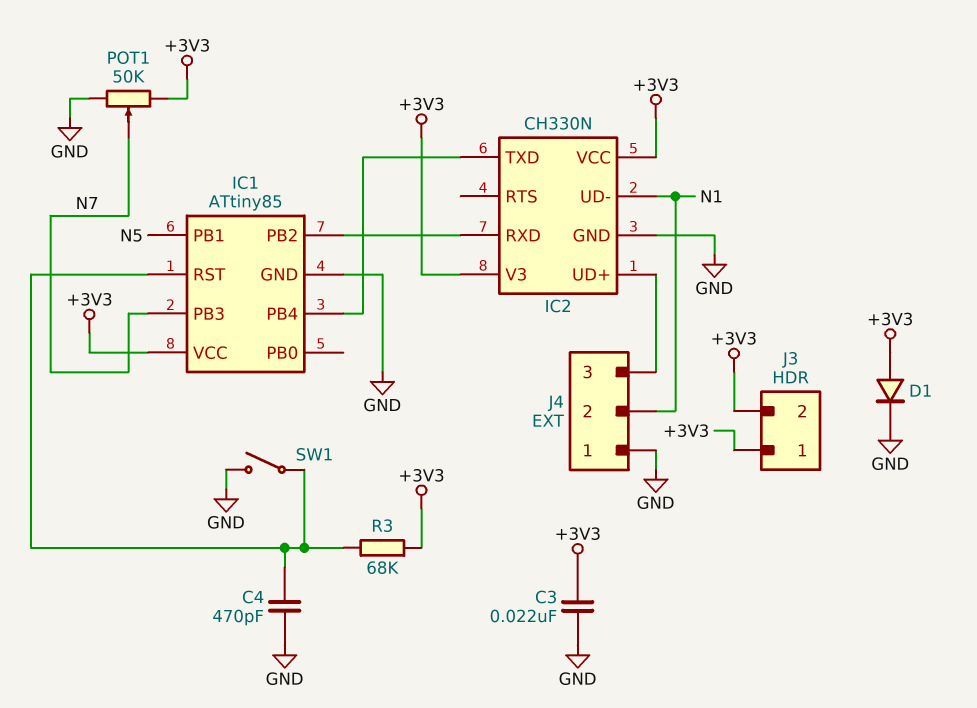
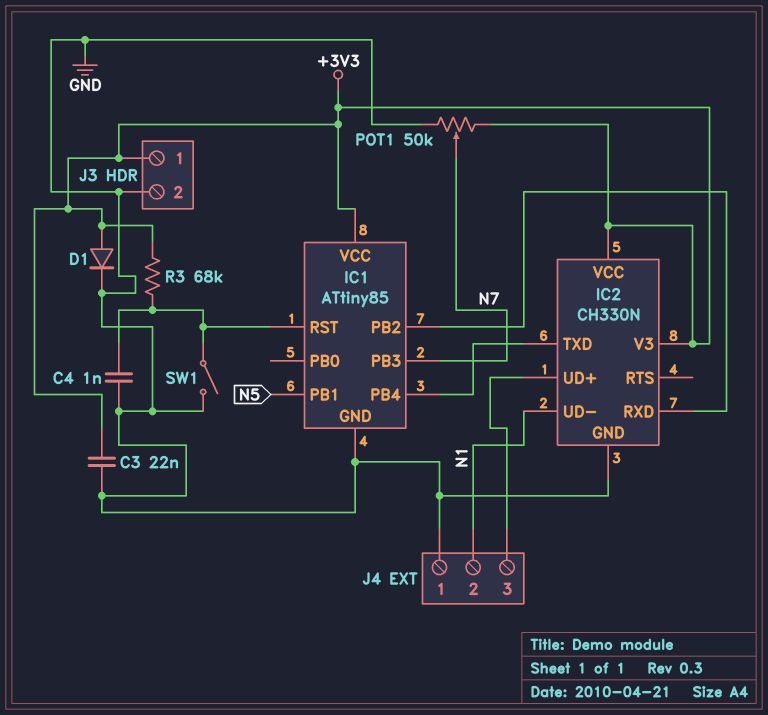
C4: 470pF (GND, IC1/RST) -> 1nF (GND, IC1/RST)
J3 pin 2: +3V3 -> GND

